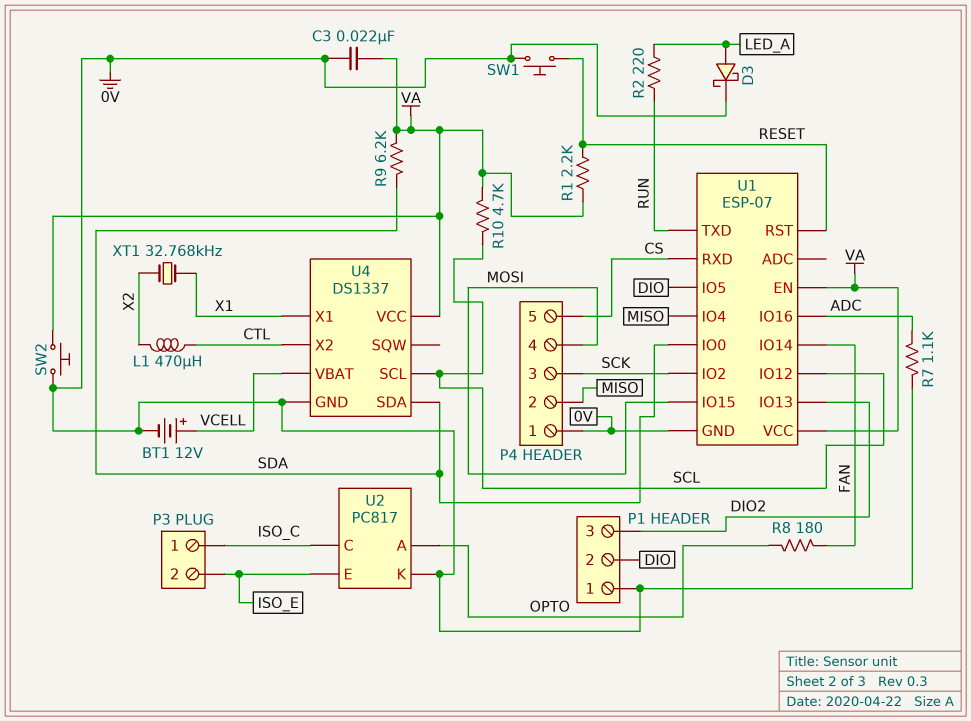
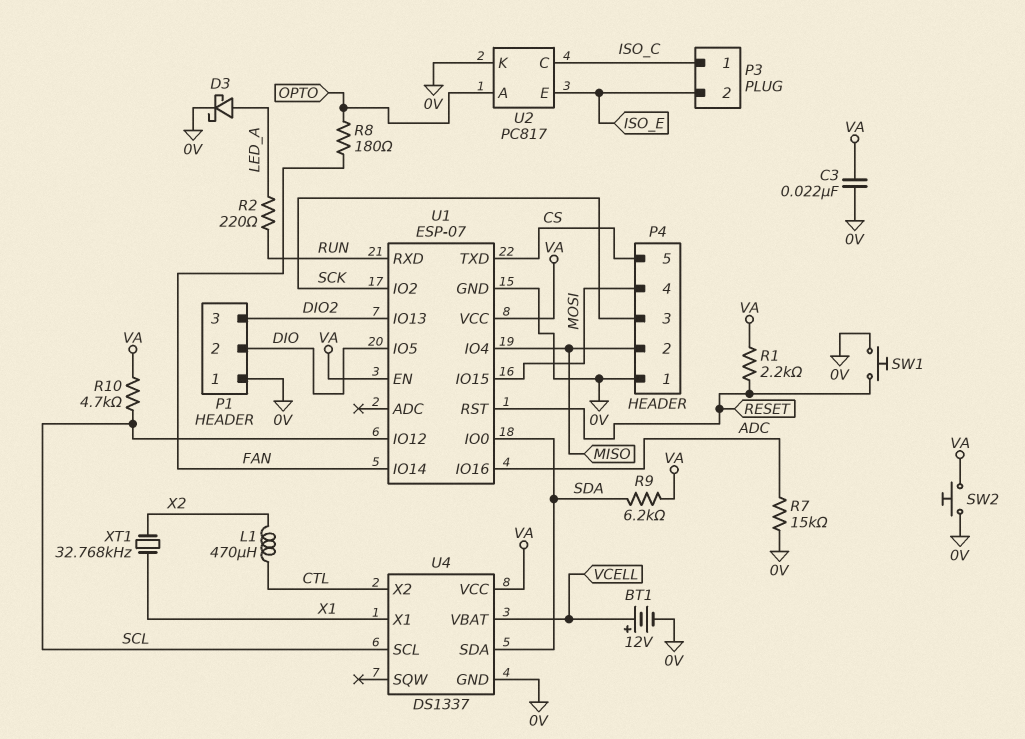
R7: 1.1k (0V, ADC) -> 15k (0V, ADC)
U1 pin RXD: CS -> RUN
U1 pin TXD: RUN -> CS

